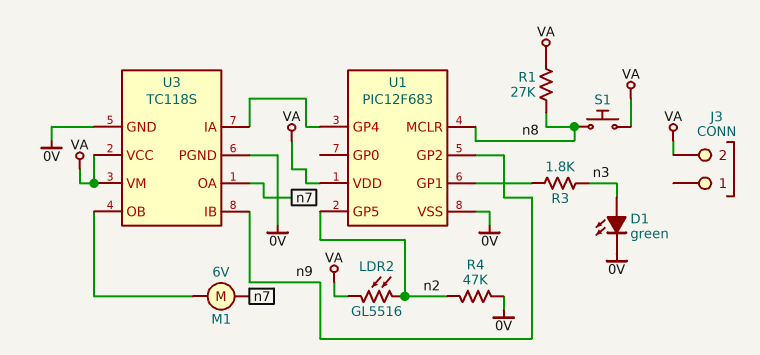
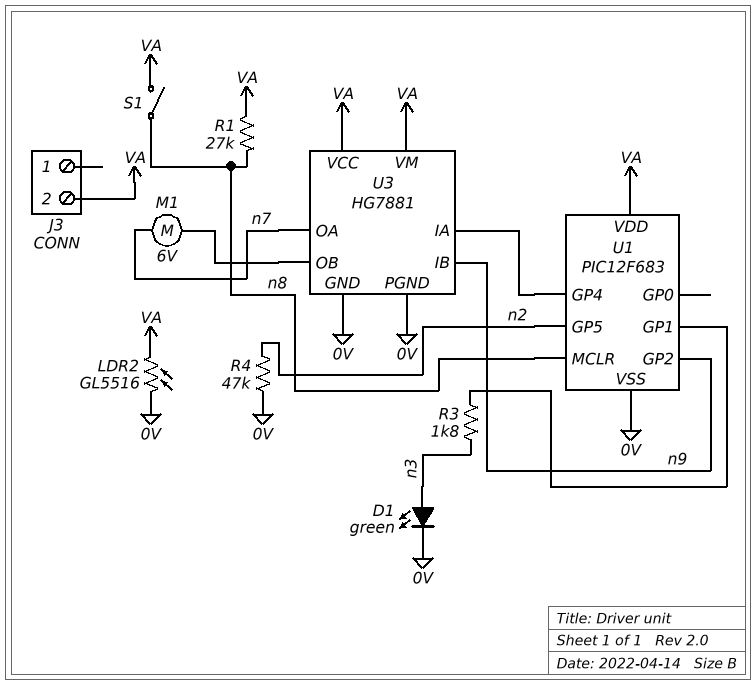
LDR2: GL5516 (VA, n2) -> GL5516 (0V, VA)
S1: button (VA, n8) -> switch (VA, n8)
U3: TC118S -> HG7881

